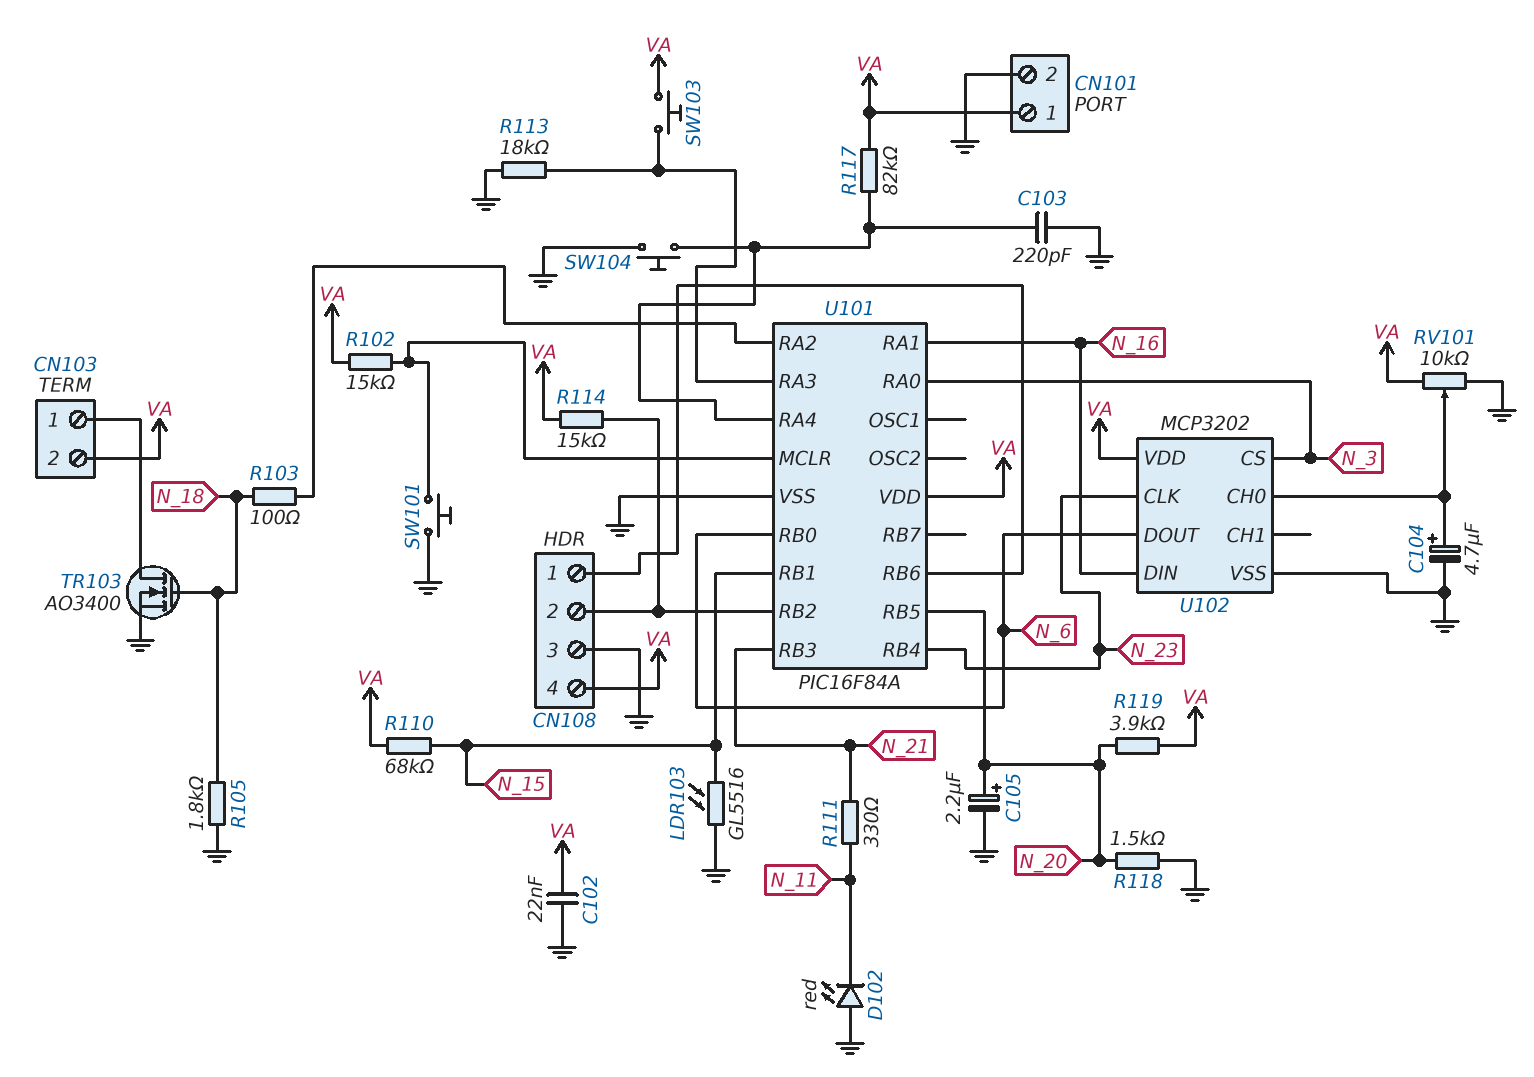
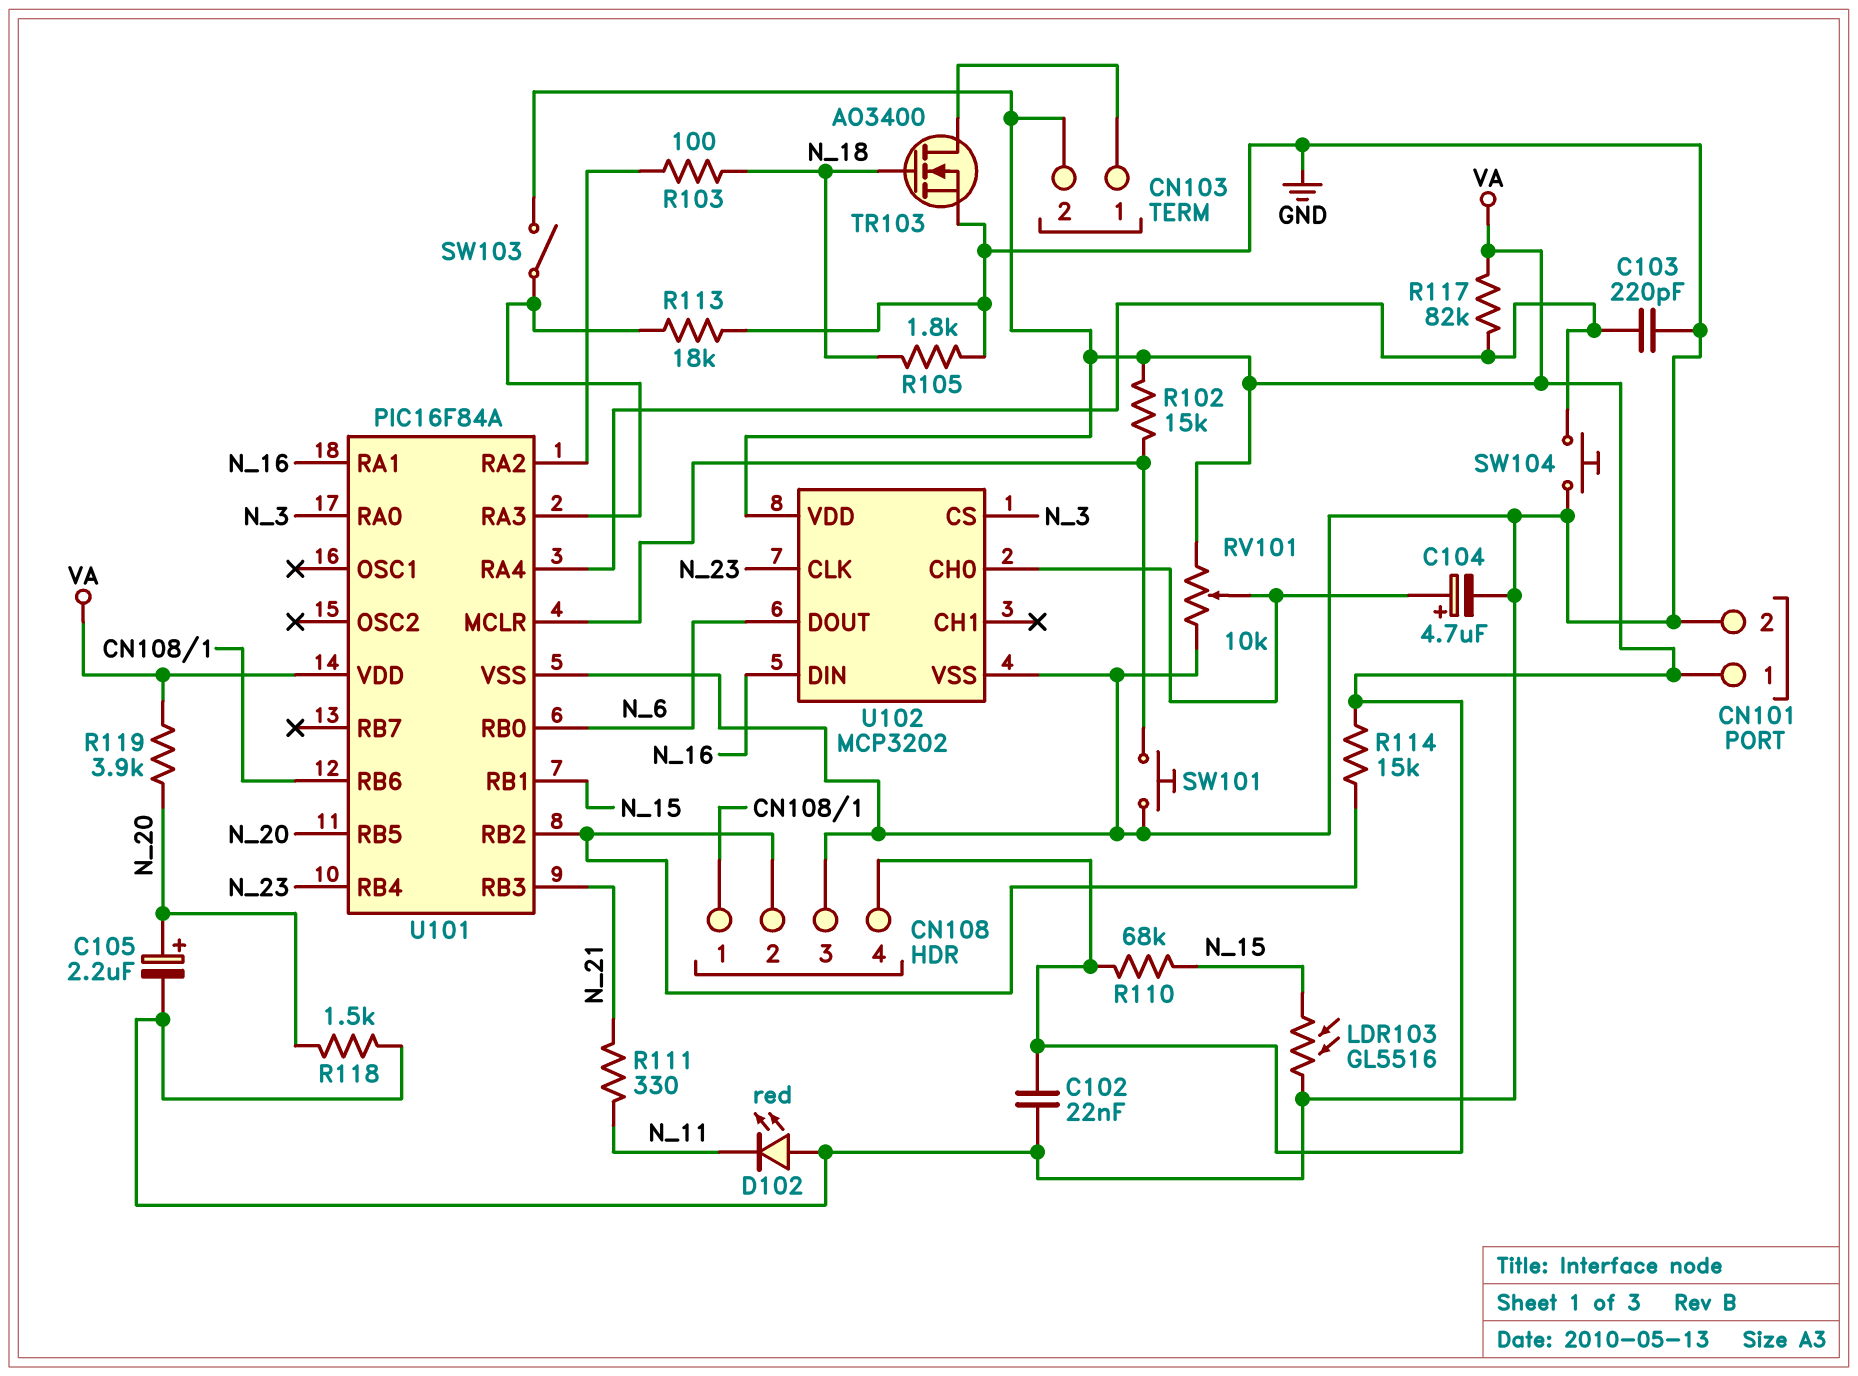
SW103: button (U101/RA3, VA) -> switch (U101/RA3, VA)

